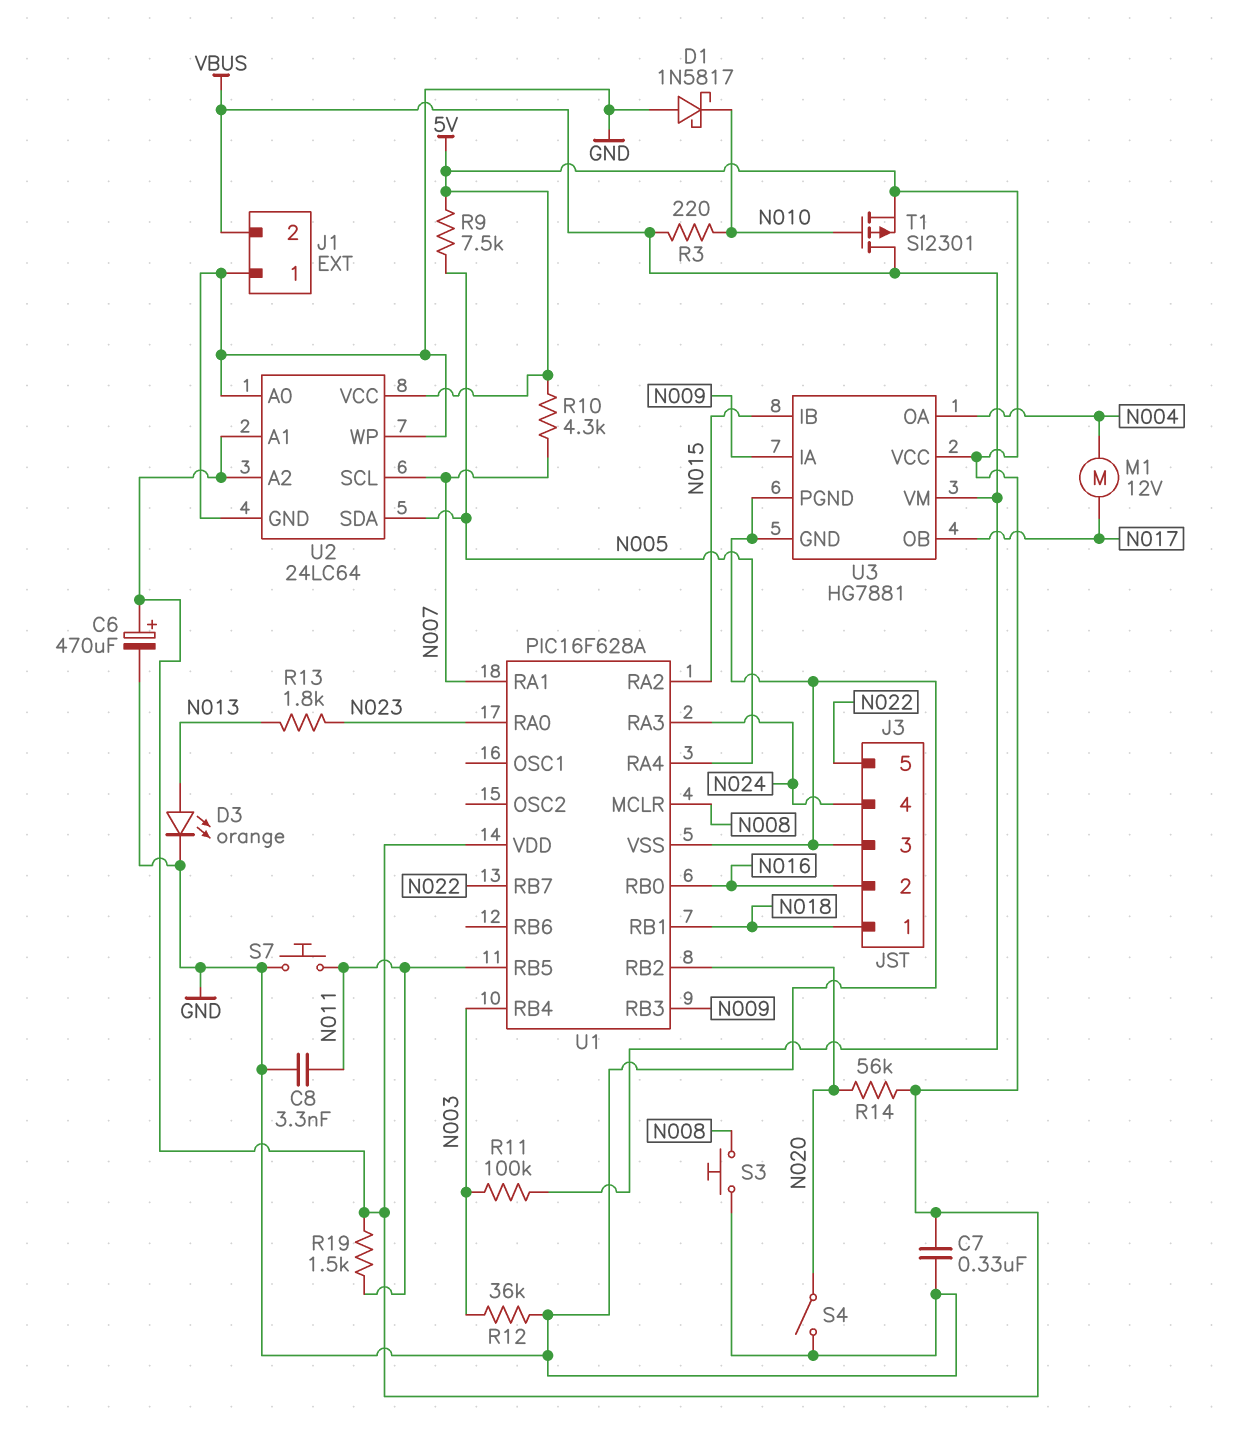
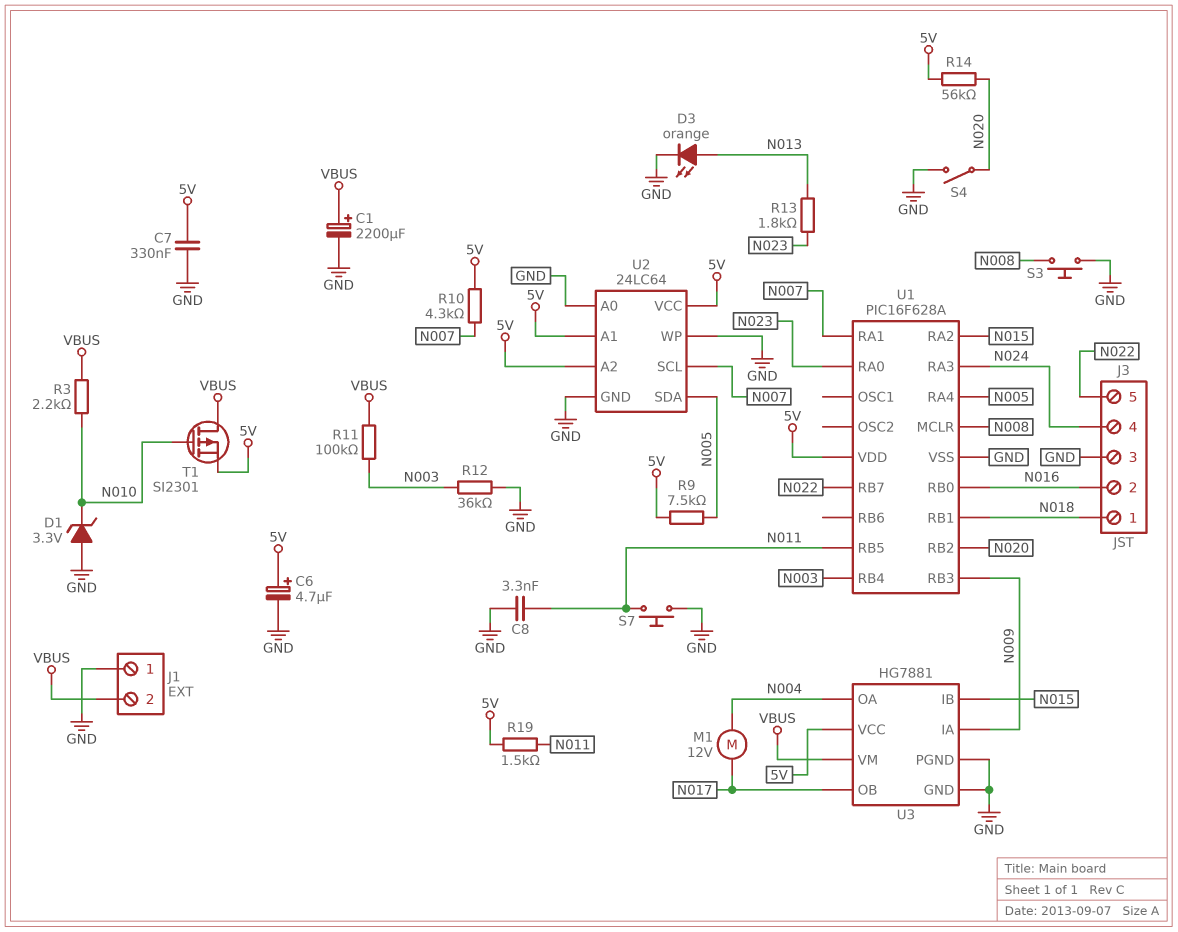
C1: none -> 2200uF (plus VBUS, minus GND)
C6: 470uF (plus 5V, minus GND) -> 4.7uF (plus 5V, minus GND)
D1: schottky 1N5817 (A GND, K N010) -> zener 3.3V (A GND, K N010)
R3: 220 (N010, VBUS) -> 2.2k (N010, VBUS)

